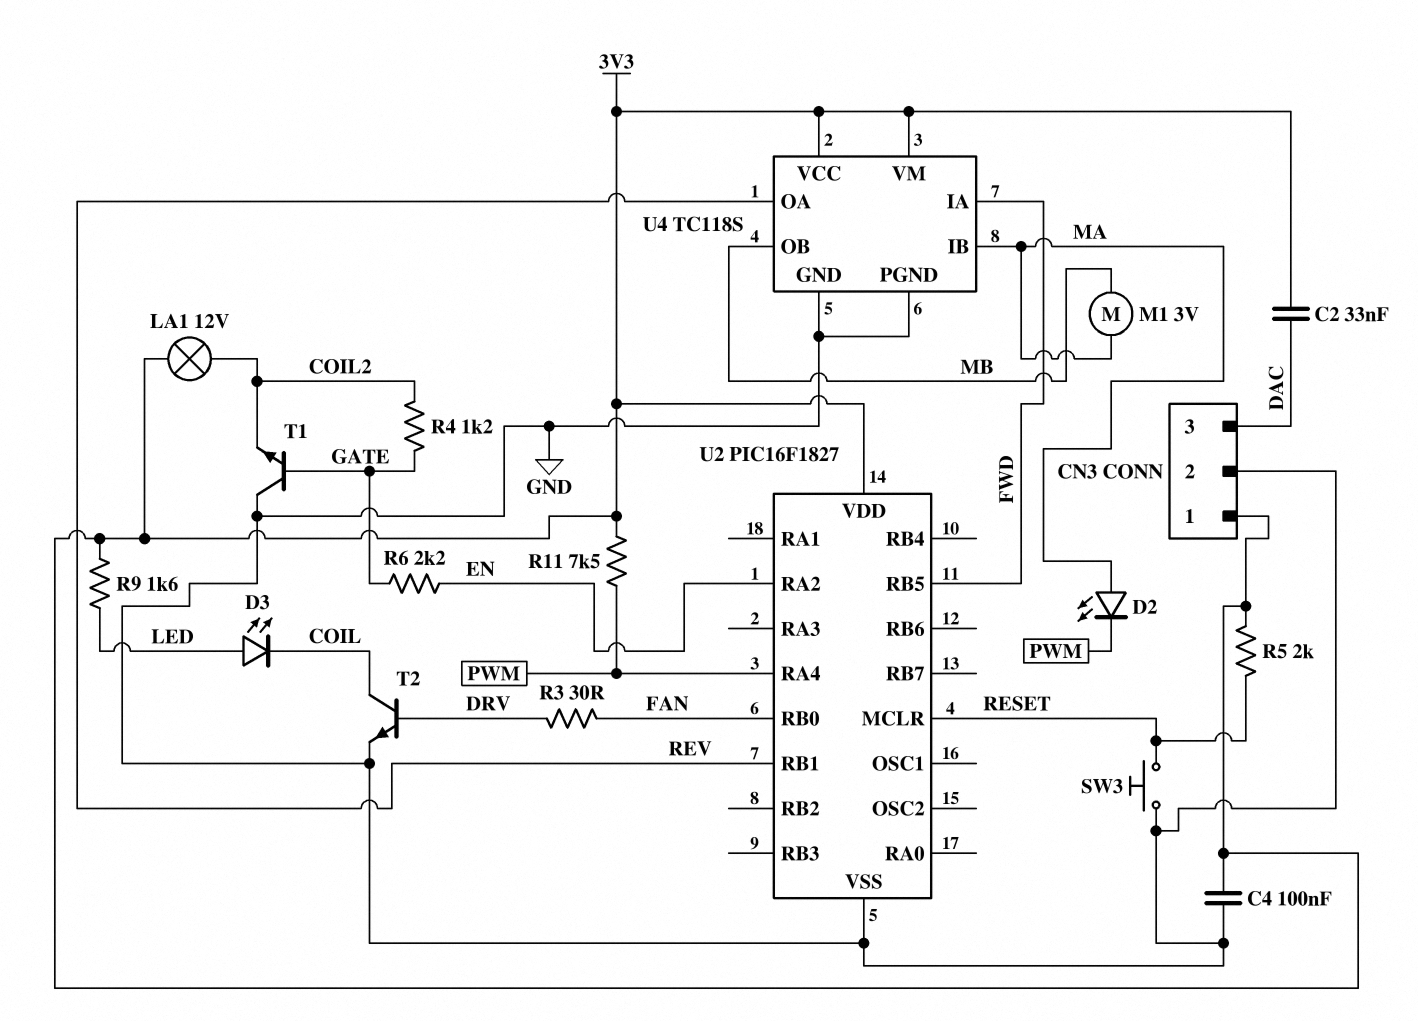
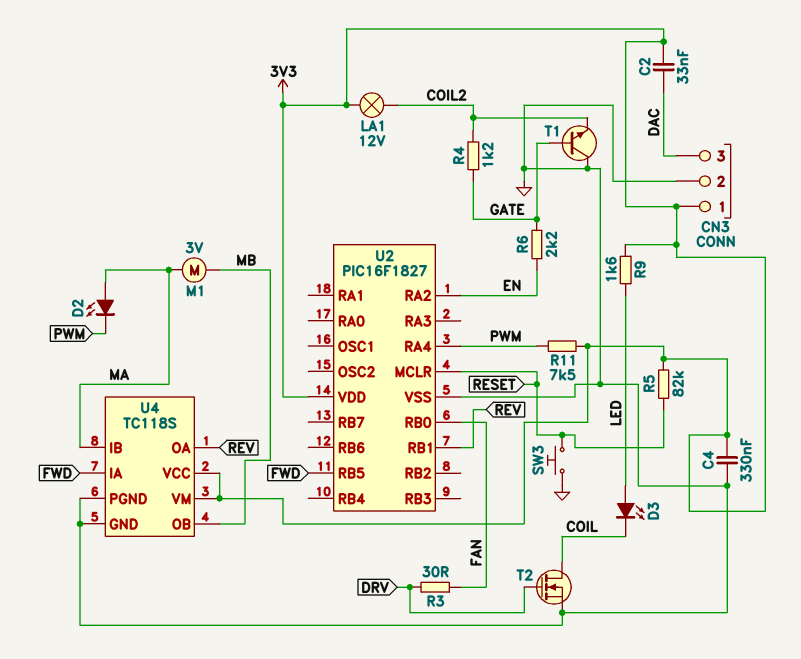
C4: 100nF (3V3, GND) -> 330nF (3V3, GND)
R5: 2k (3V3, RESET) -> 82k (3V3, RESET)
T2: NPN (B DRV, C COIL, E GND) -> NMOS (G DRV, D COIL, S GND)

